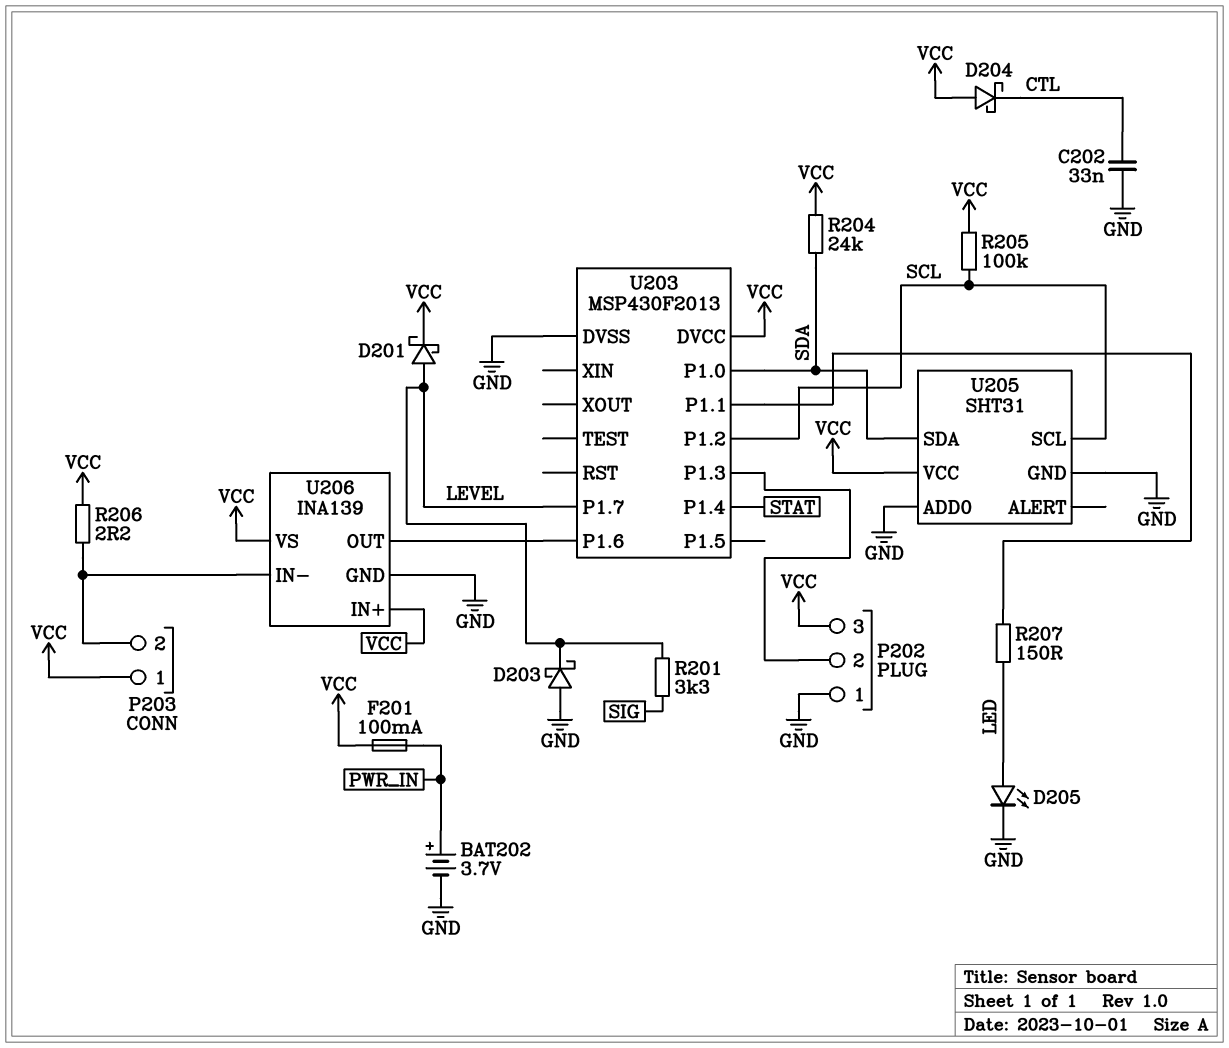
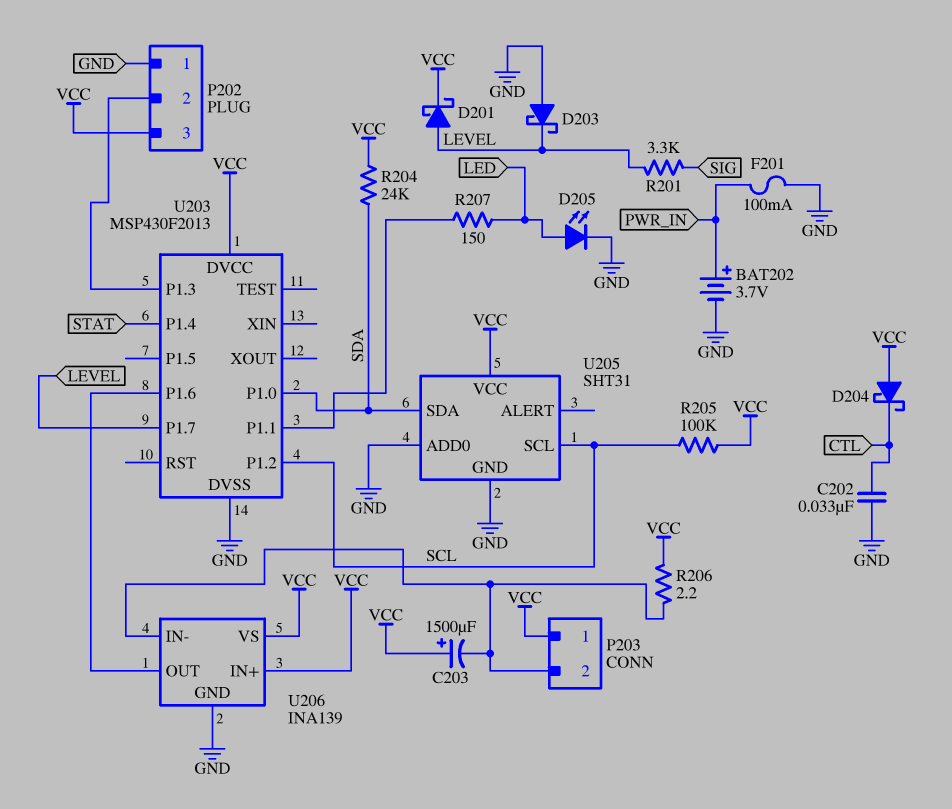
C203: none -> 1500uF (plus VCC, minus P203/2)
F201: 100mA (PWR_IN, VCC) -> 100mA (GND, PWR_IN)

